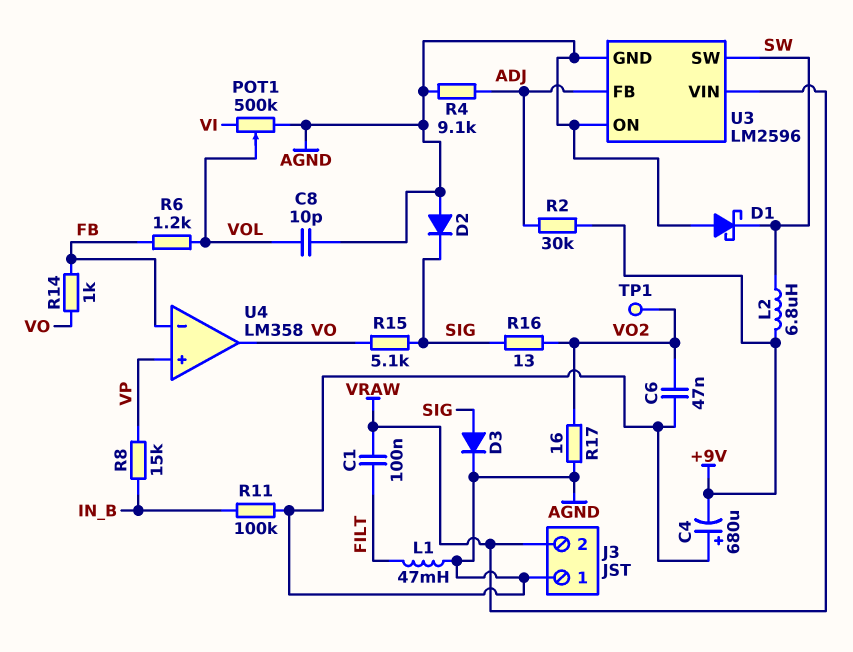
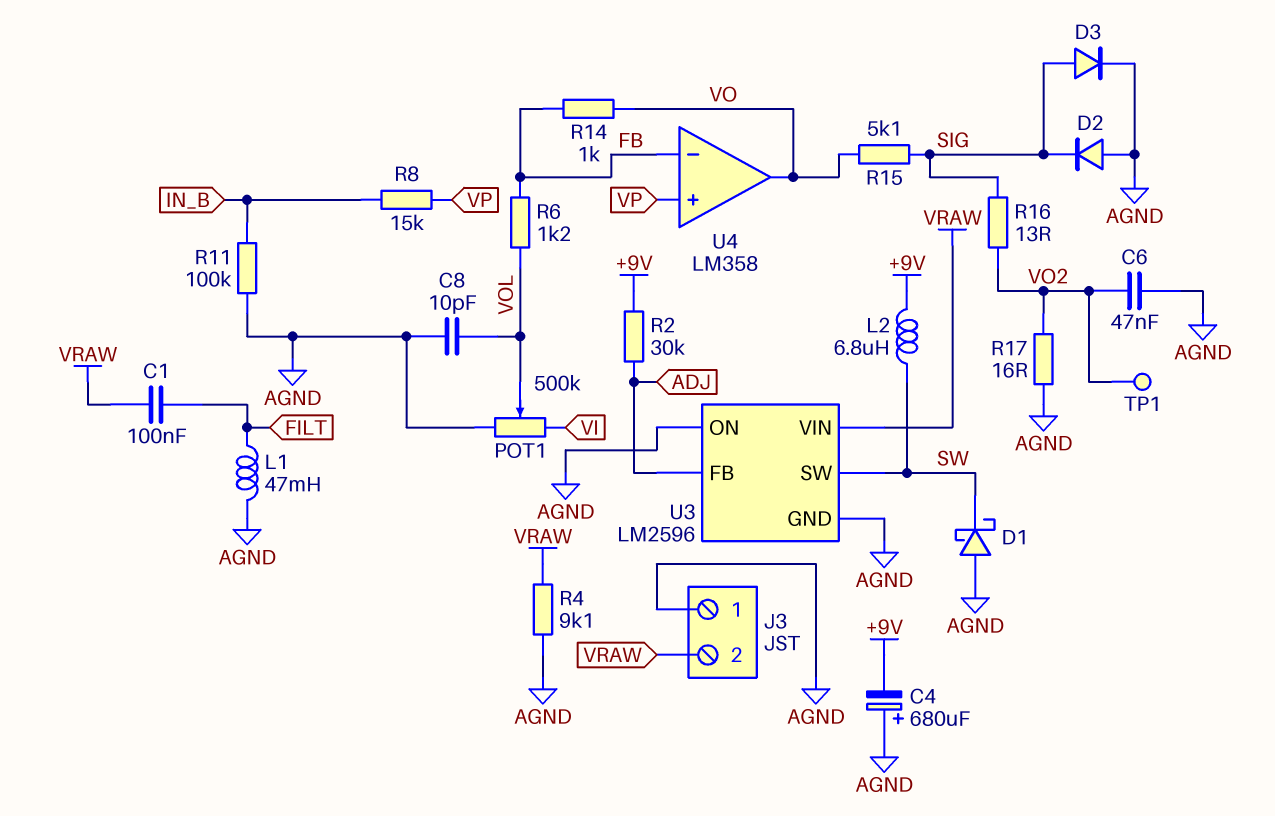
R4: 9.1k (ADJ, AGND) -> 9.1k (AGND, VRAW)

